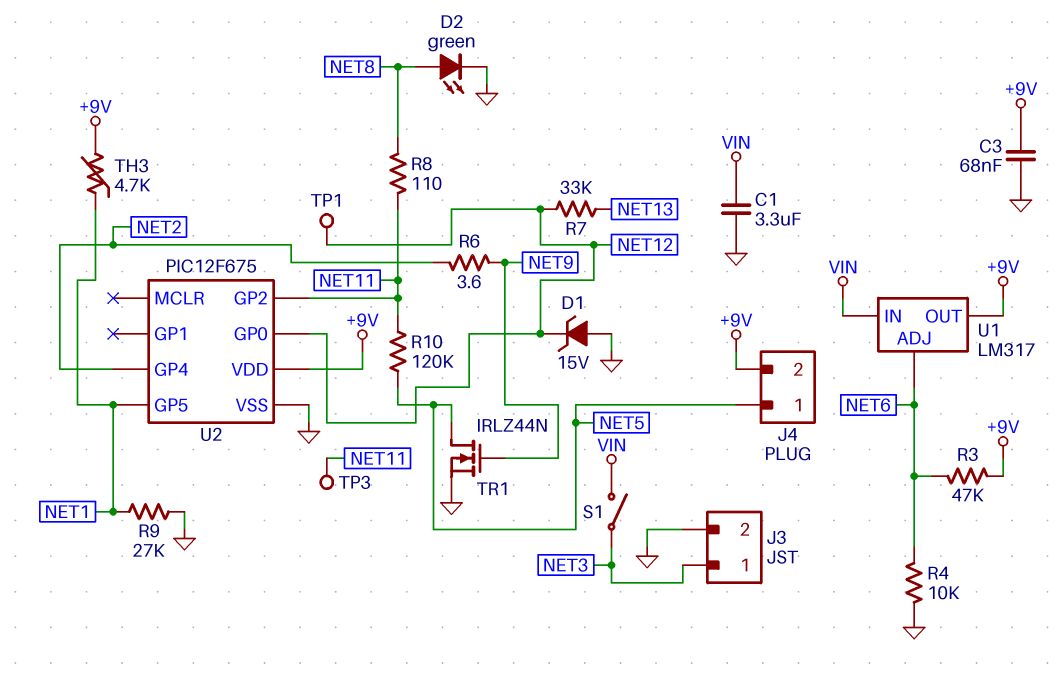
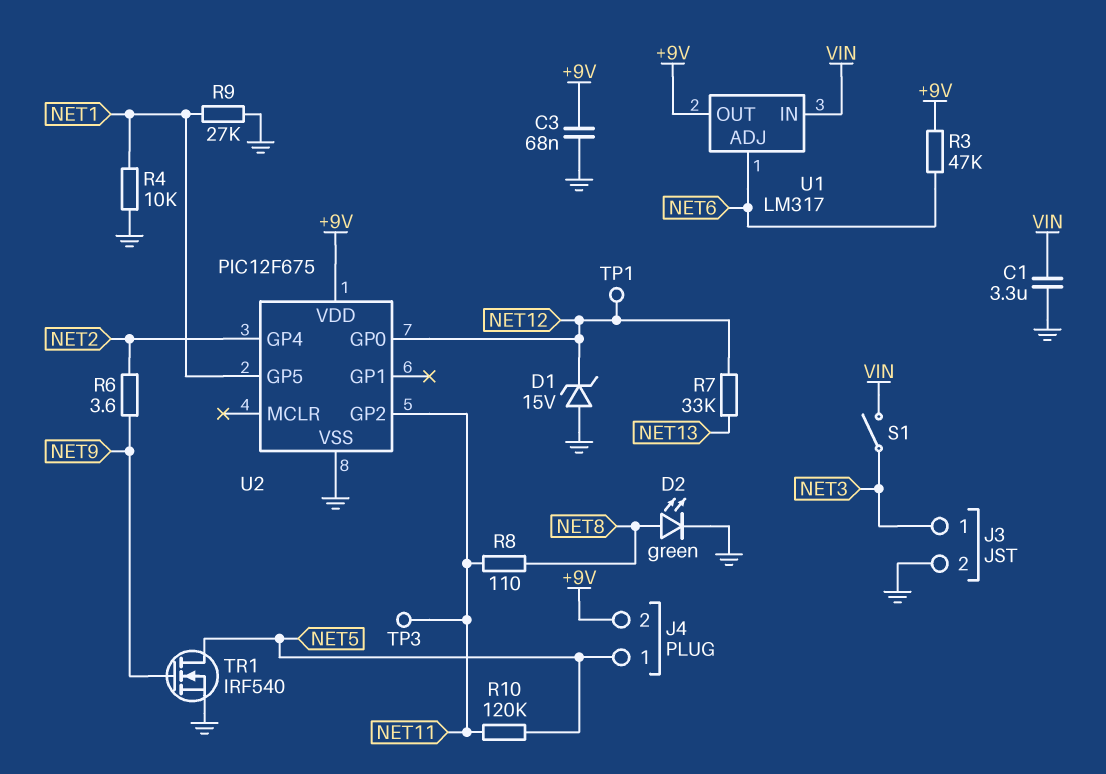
R4: 10k (GND, NET6) -> 10k (GND, NET1)
TH3: 4.7k (+9V, NET1) -> none
TR1: NMOS IRLZ44N (G NET9, D NET5, S GND) -> NMOS IRF540 (G NET9, D NET5, S GND)

